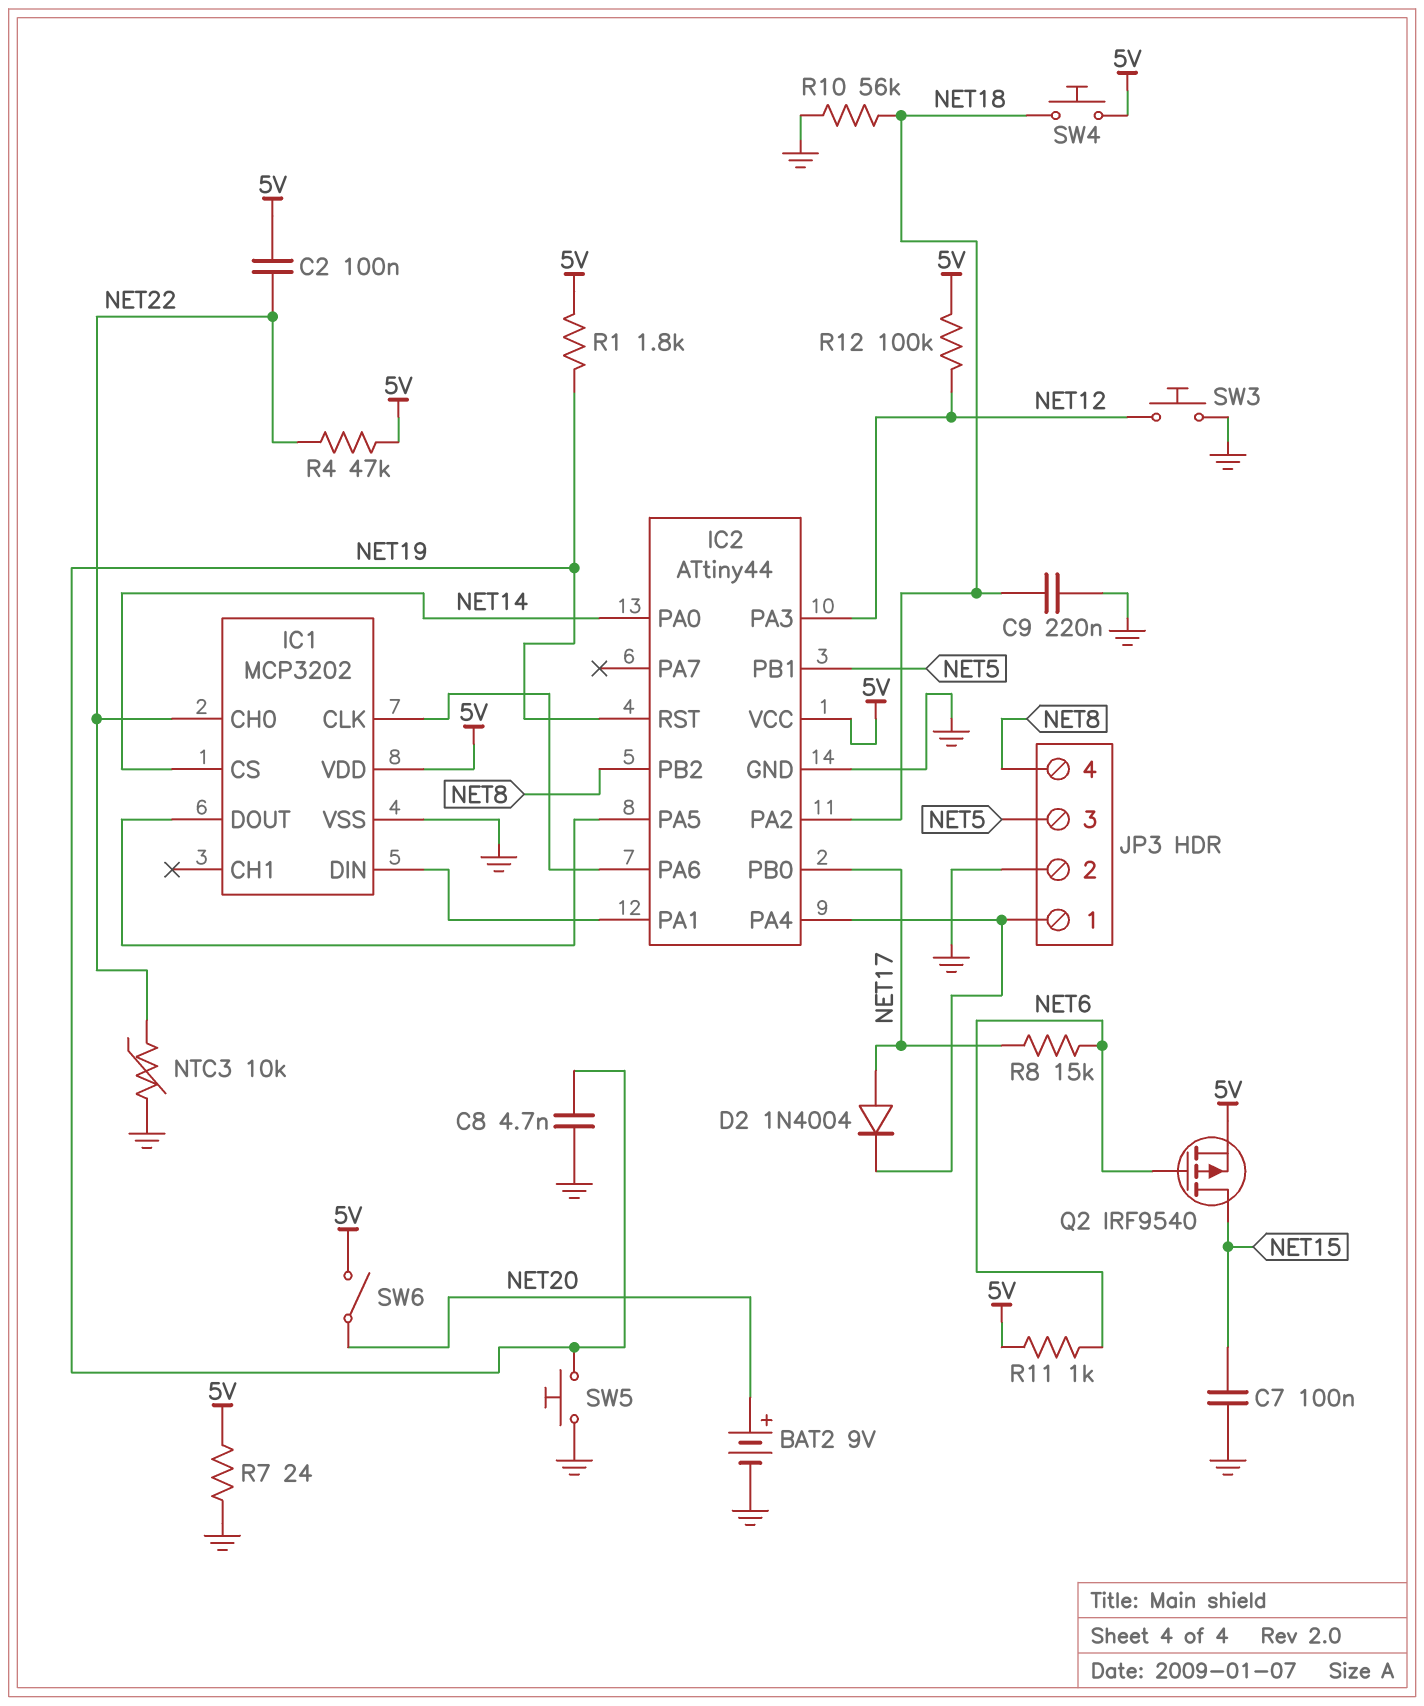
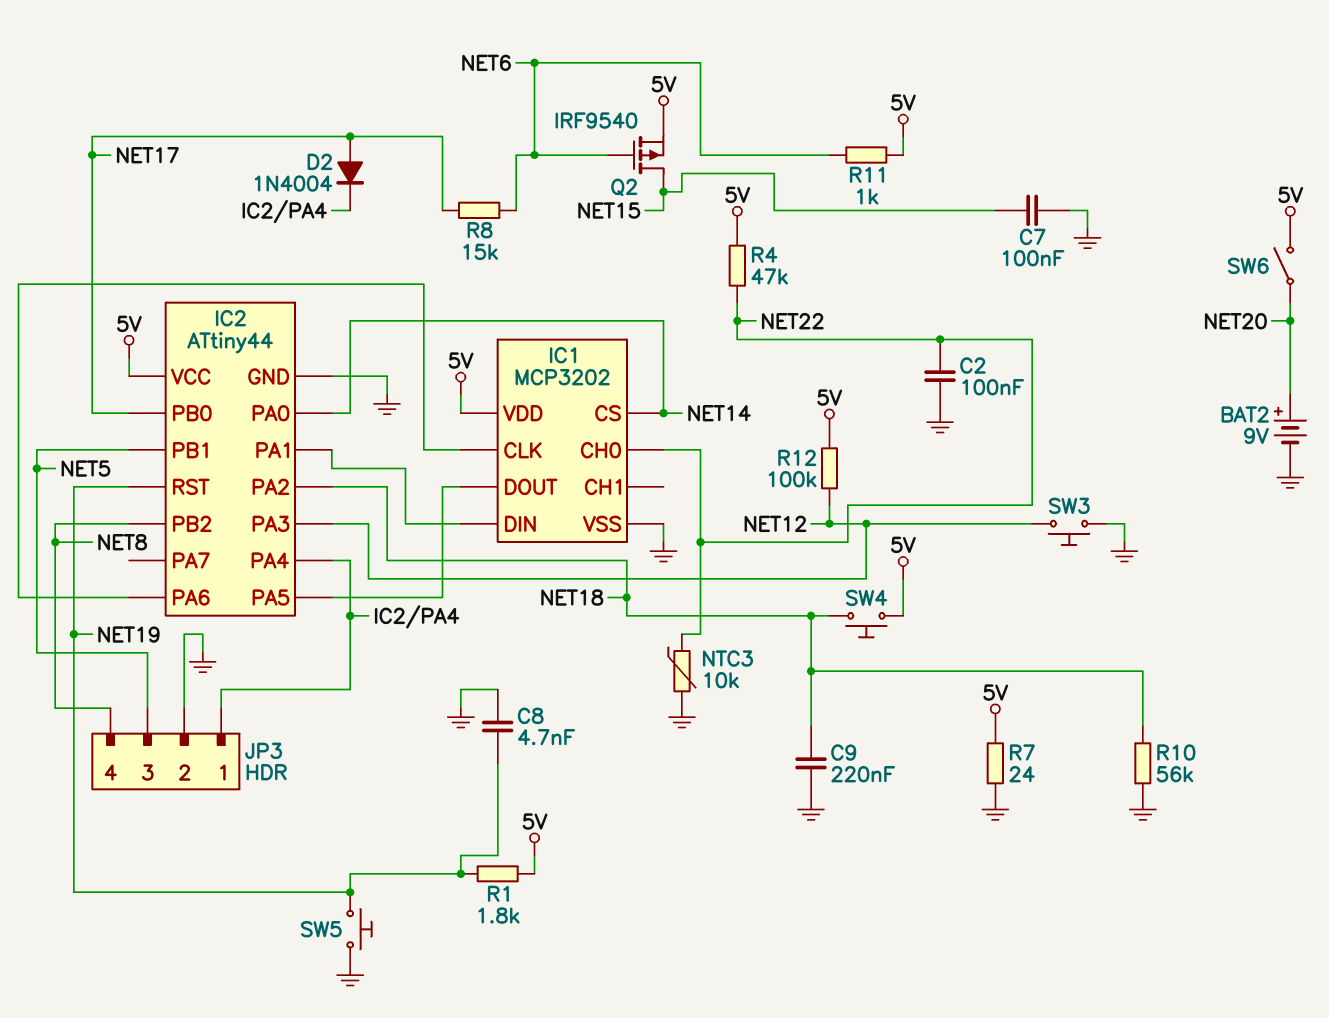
C2: 100nF (5V, NET22) -> 100nF (GND, NET22)

